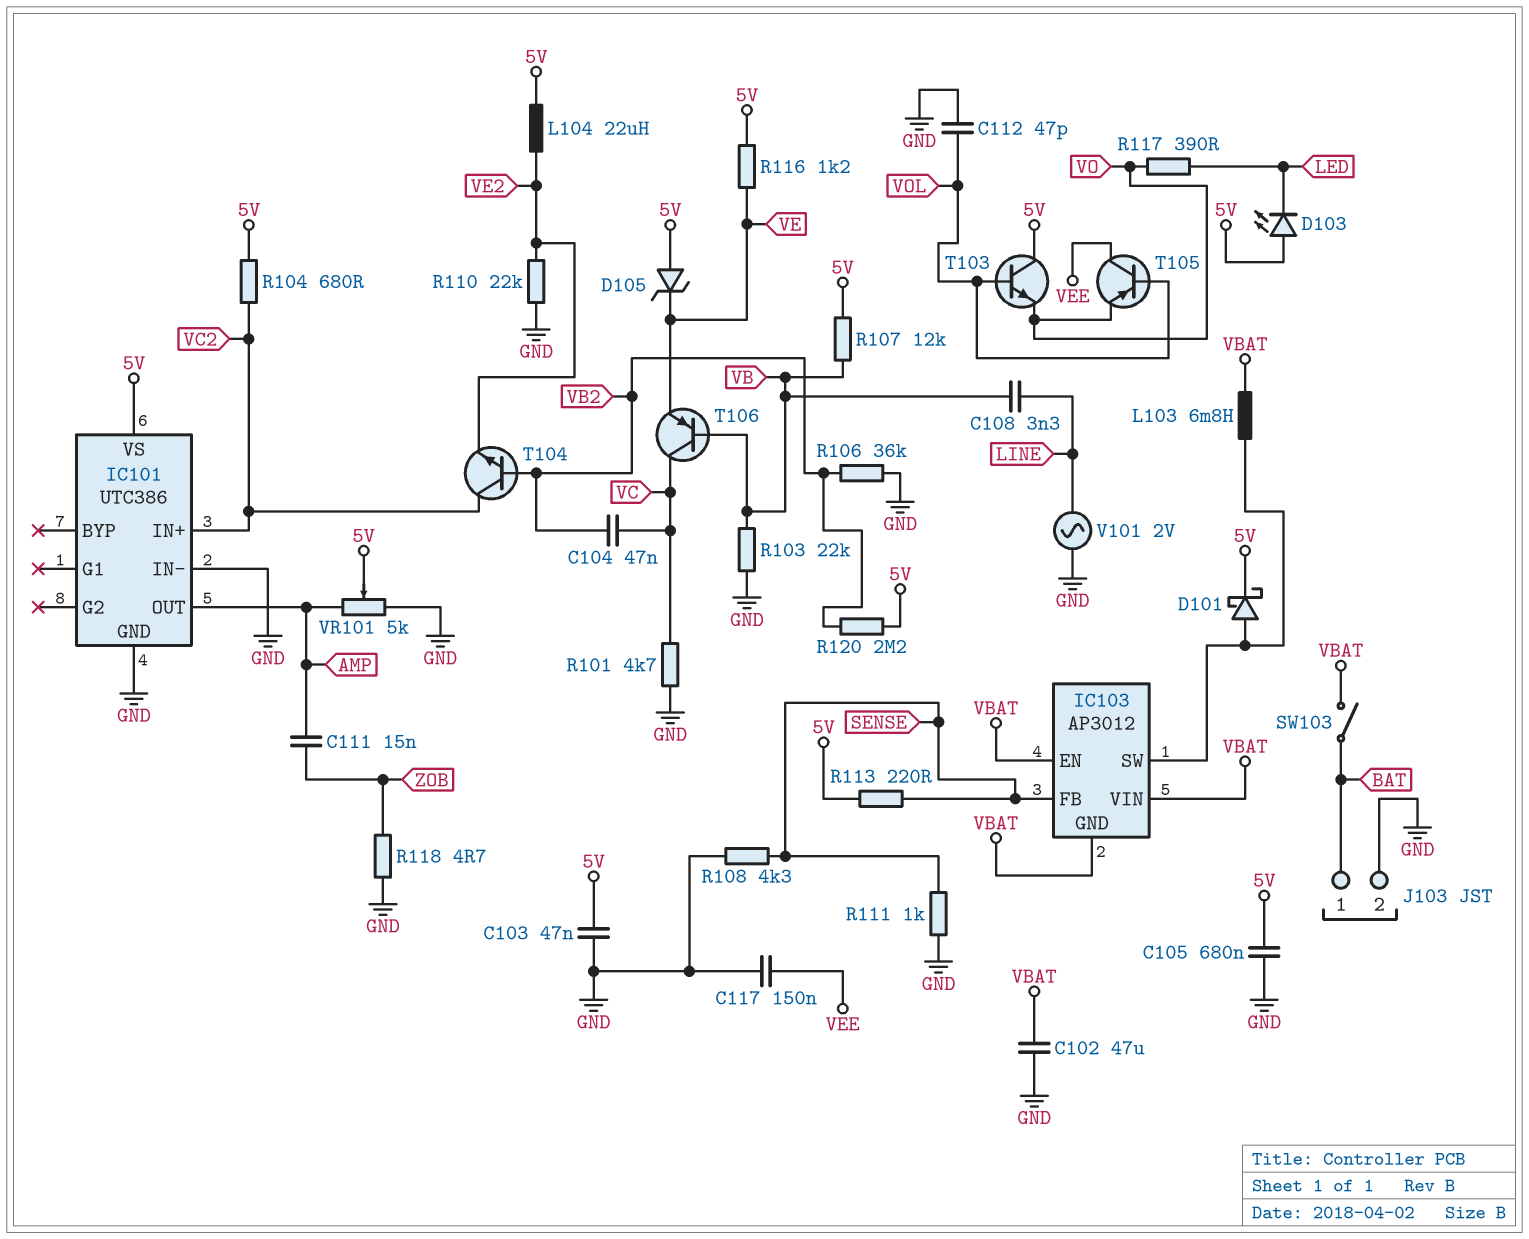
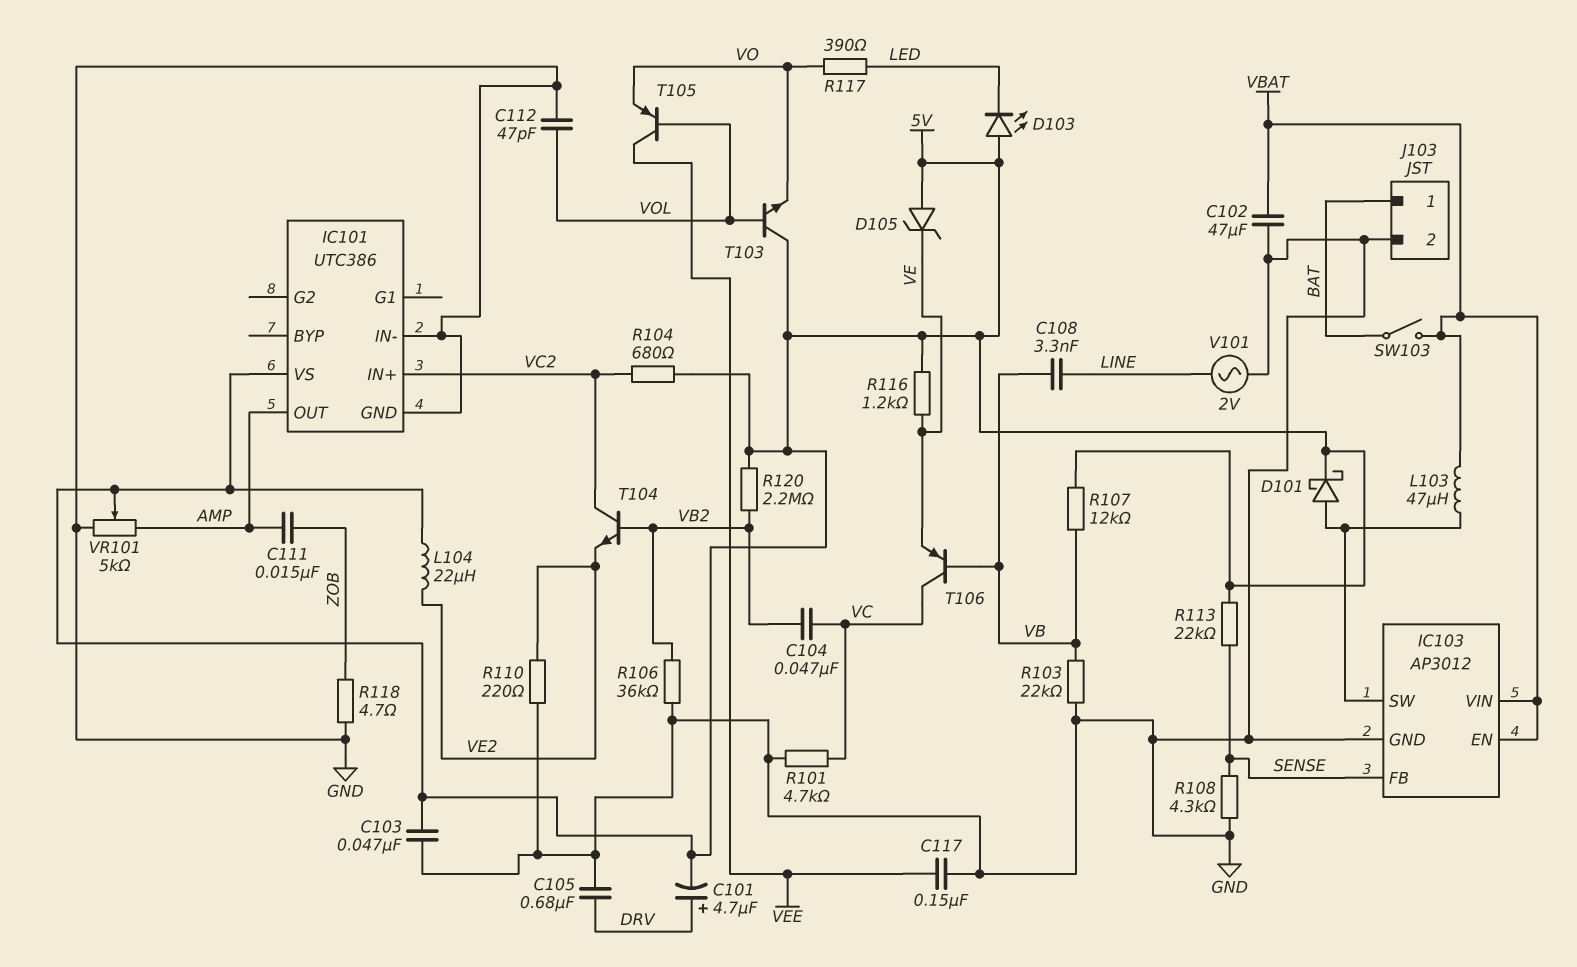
C101: none -> 4.7uF (plus DRV, minus 5V)
C105: 680nF (5V, GND) -> 680nF (DRV, GND)
IC103 pin GND: VBAT -> GND
L103: 6.8mH (IC103/SW, VBAT) -> 47uH (IC103/SW, VBAT)
R110: 22k (GND, VE2) -> 220 (GND, VE2)
R111: 1k (GND, SENSE) -> none
R113: 220 (5V, SENSE) -> 22k (5V, SENSE)

